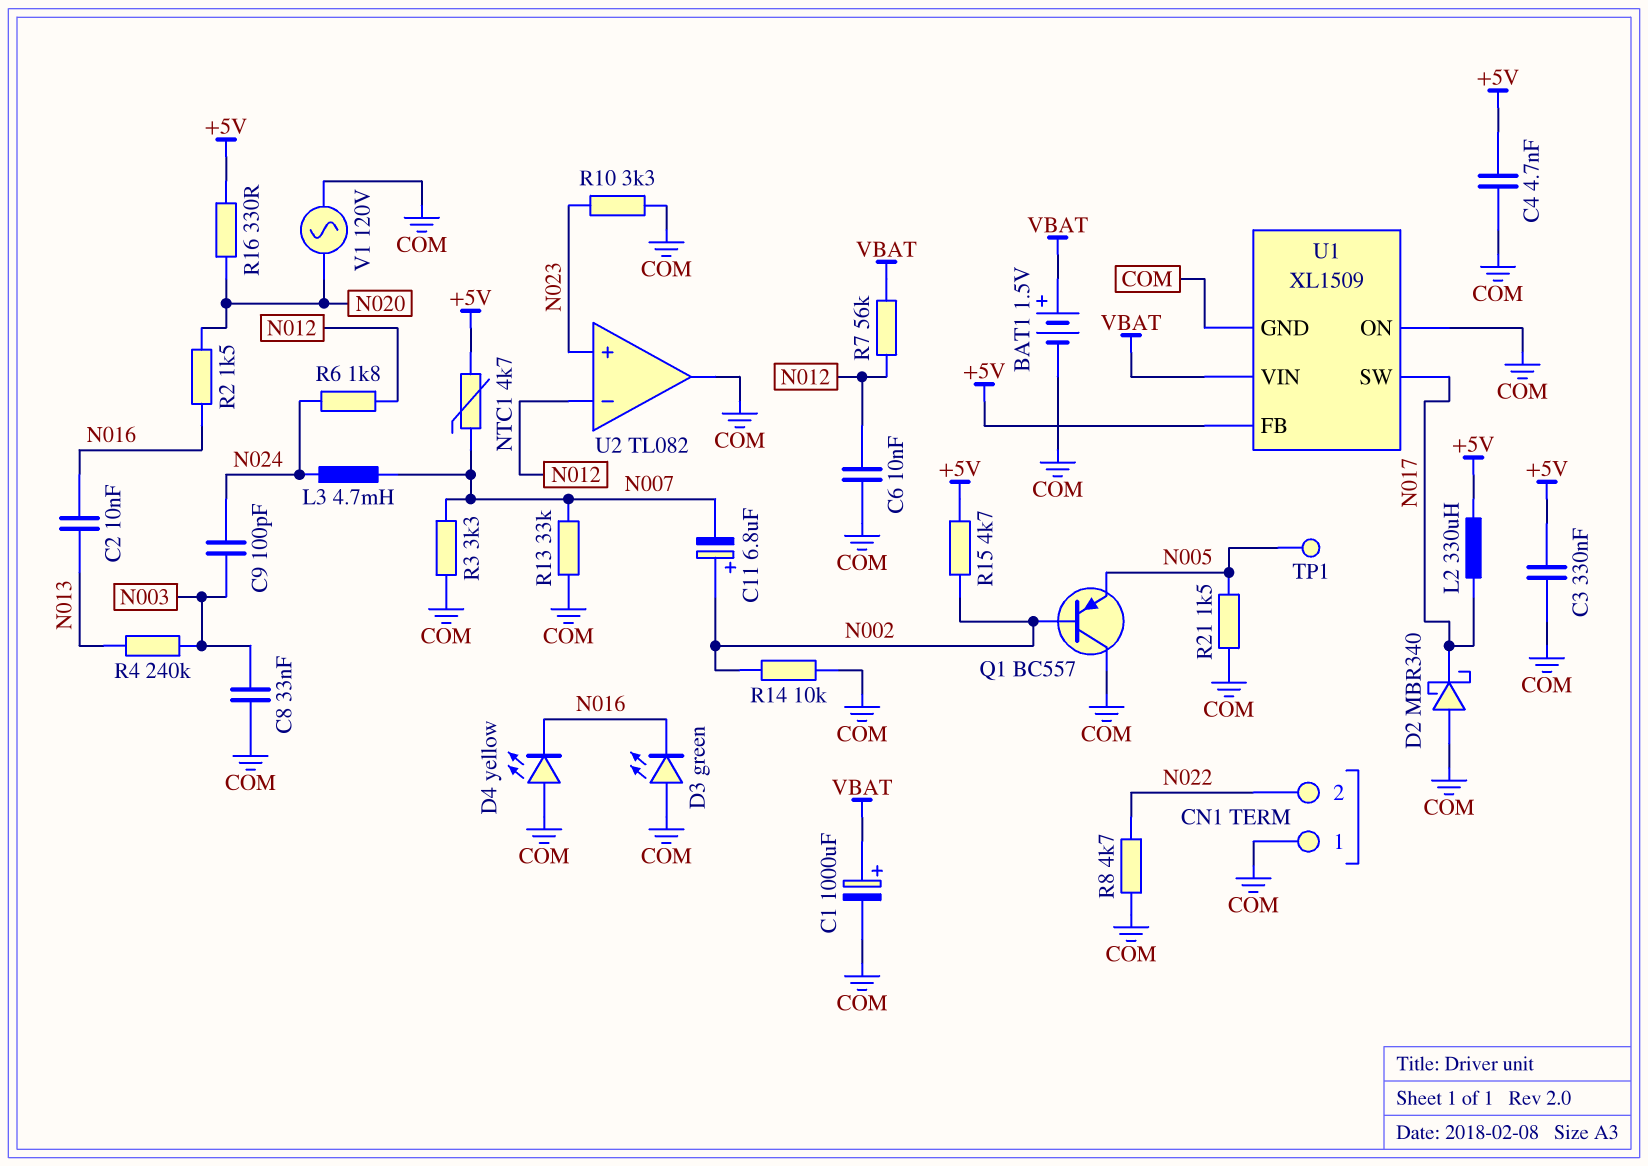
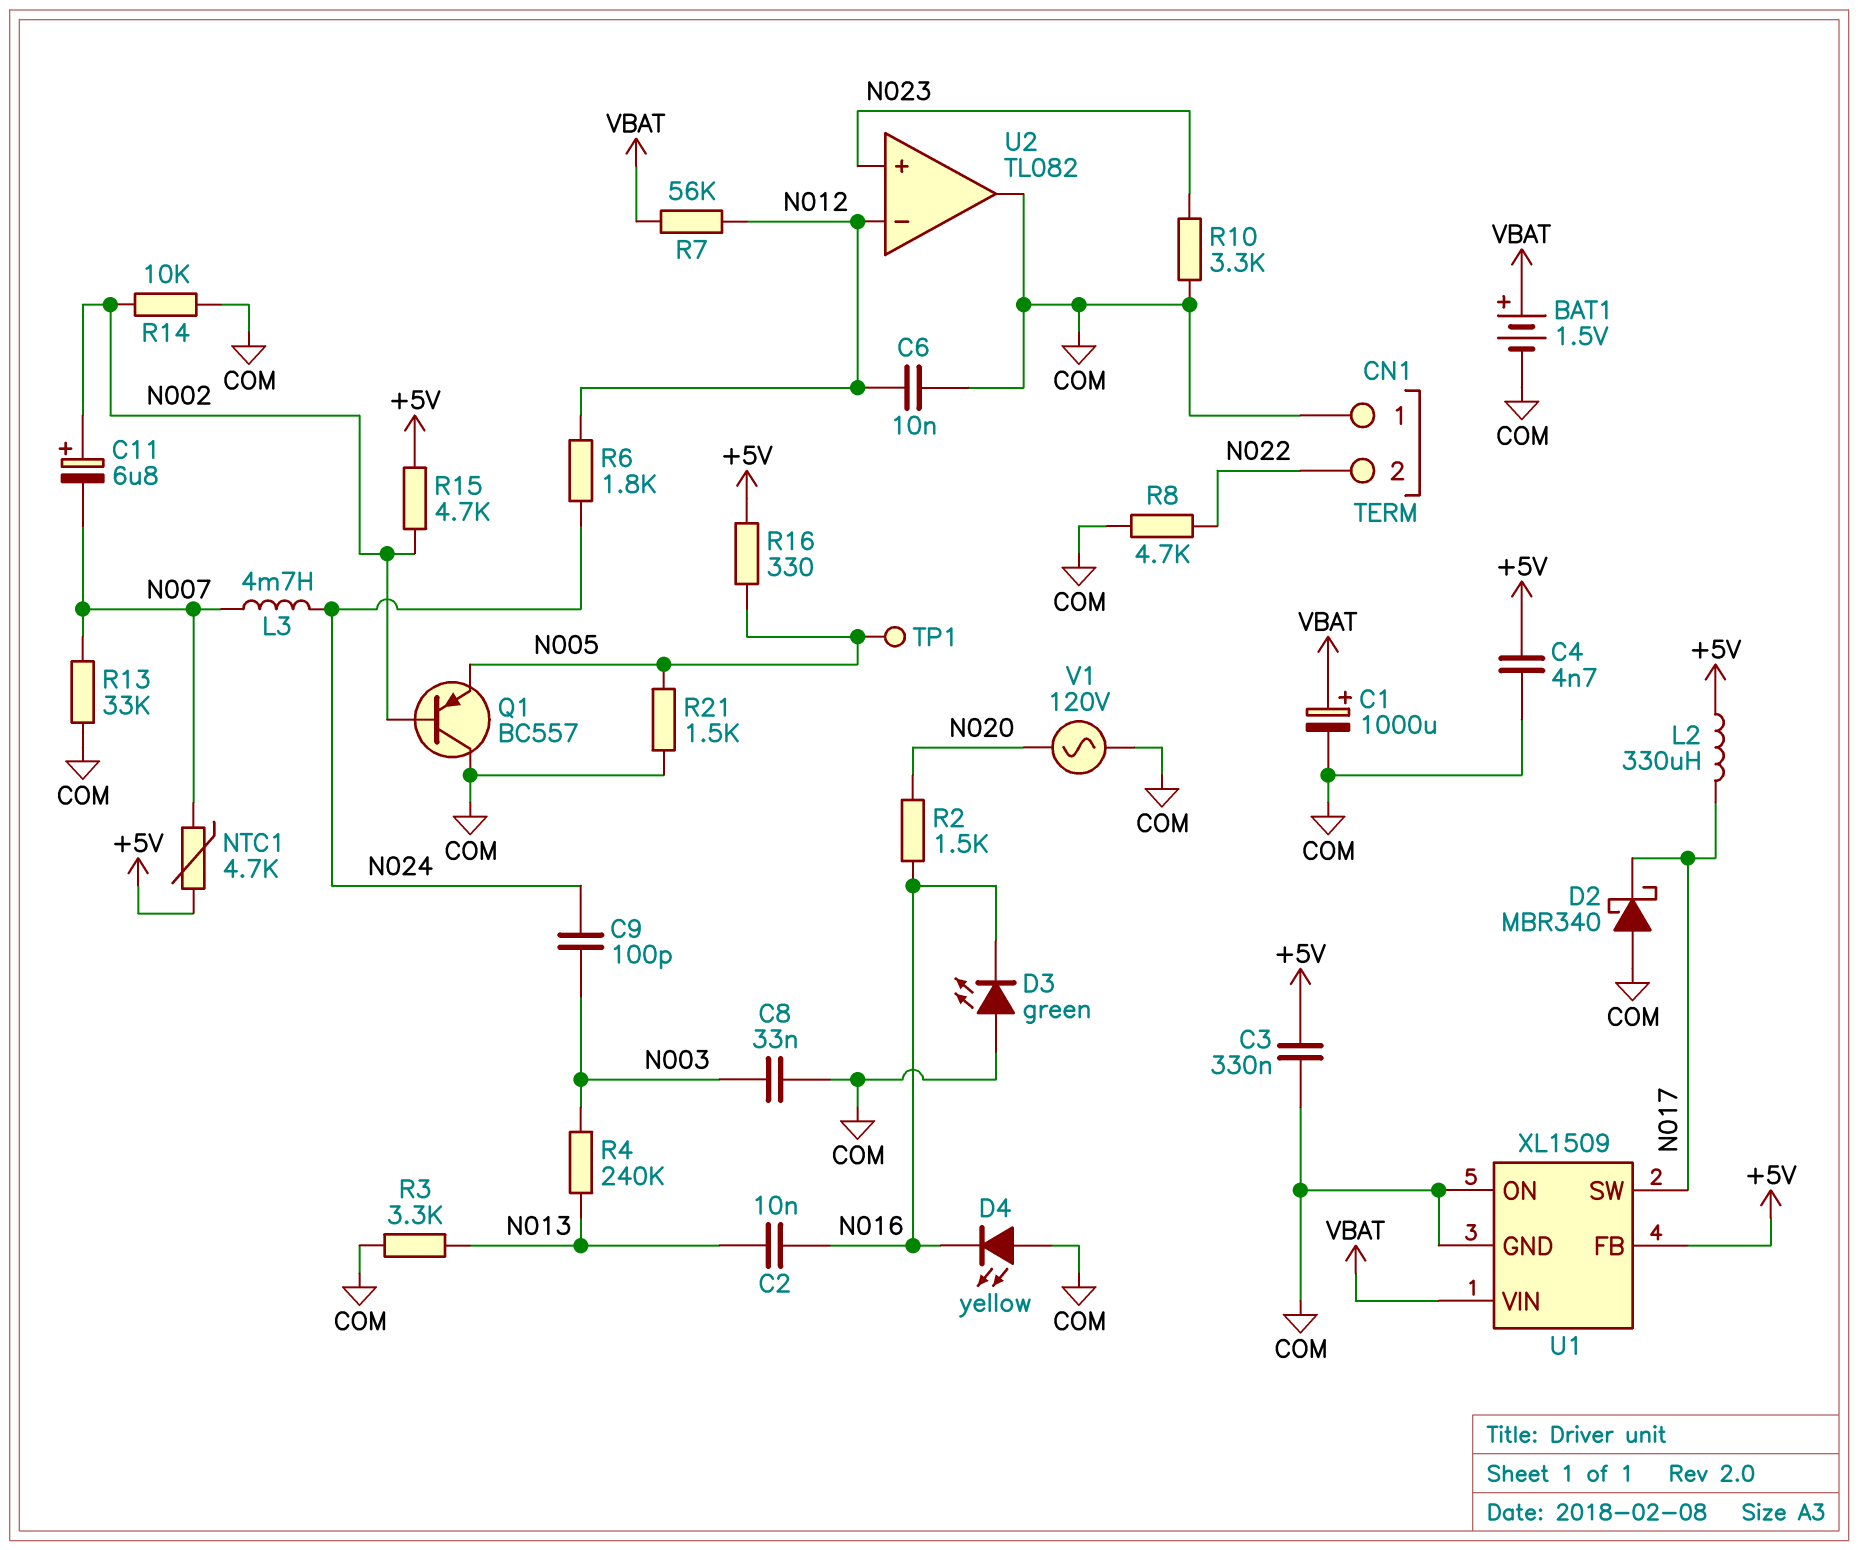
R3: 3.3k (COM, N007) -> 3.3k (COM, N013)
R16: 330 (+5V, N020) -> 330 (+5V, N005)

